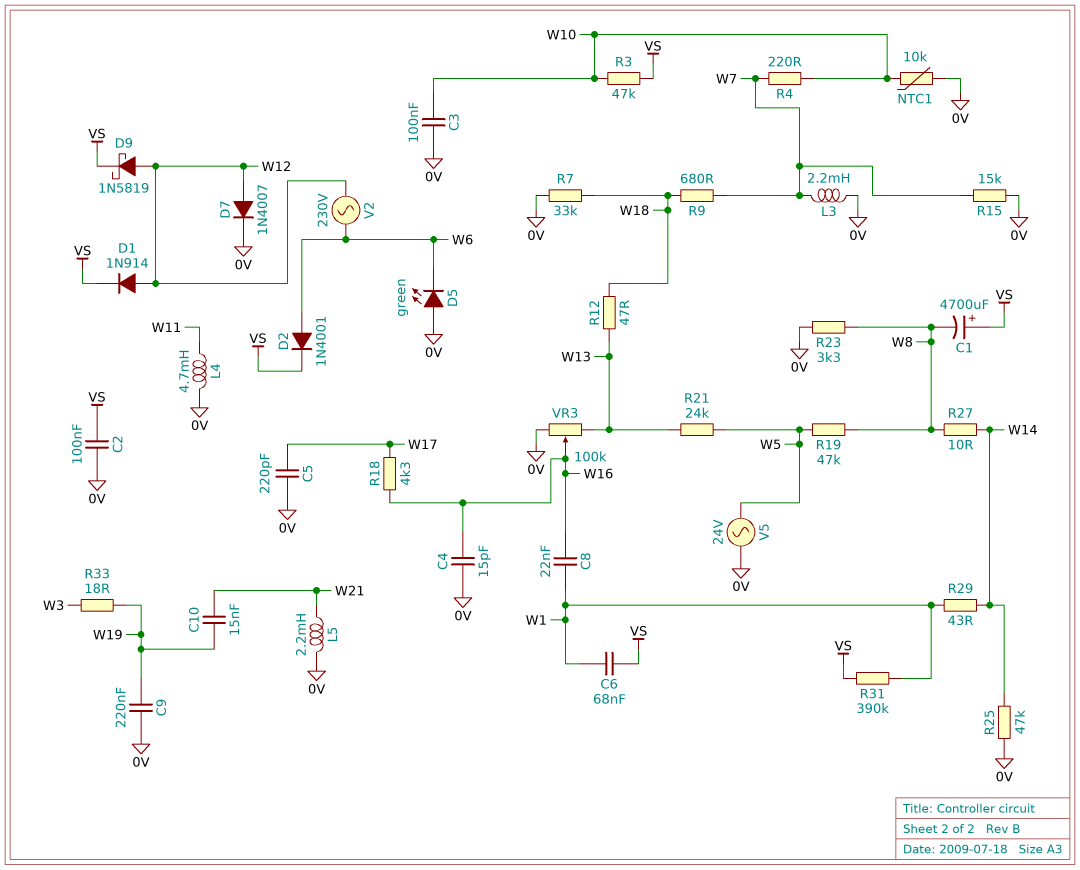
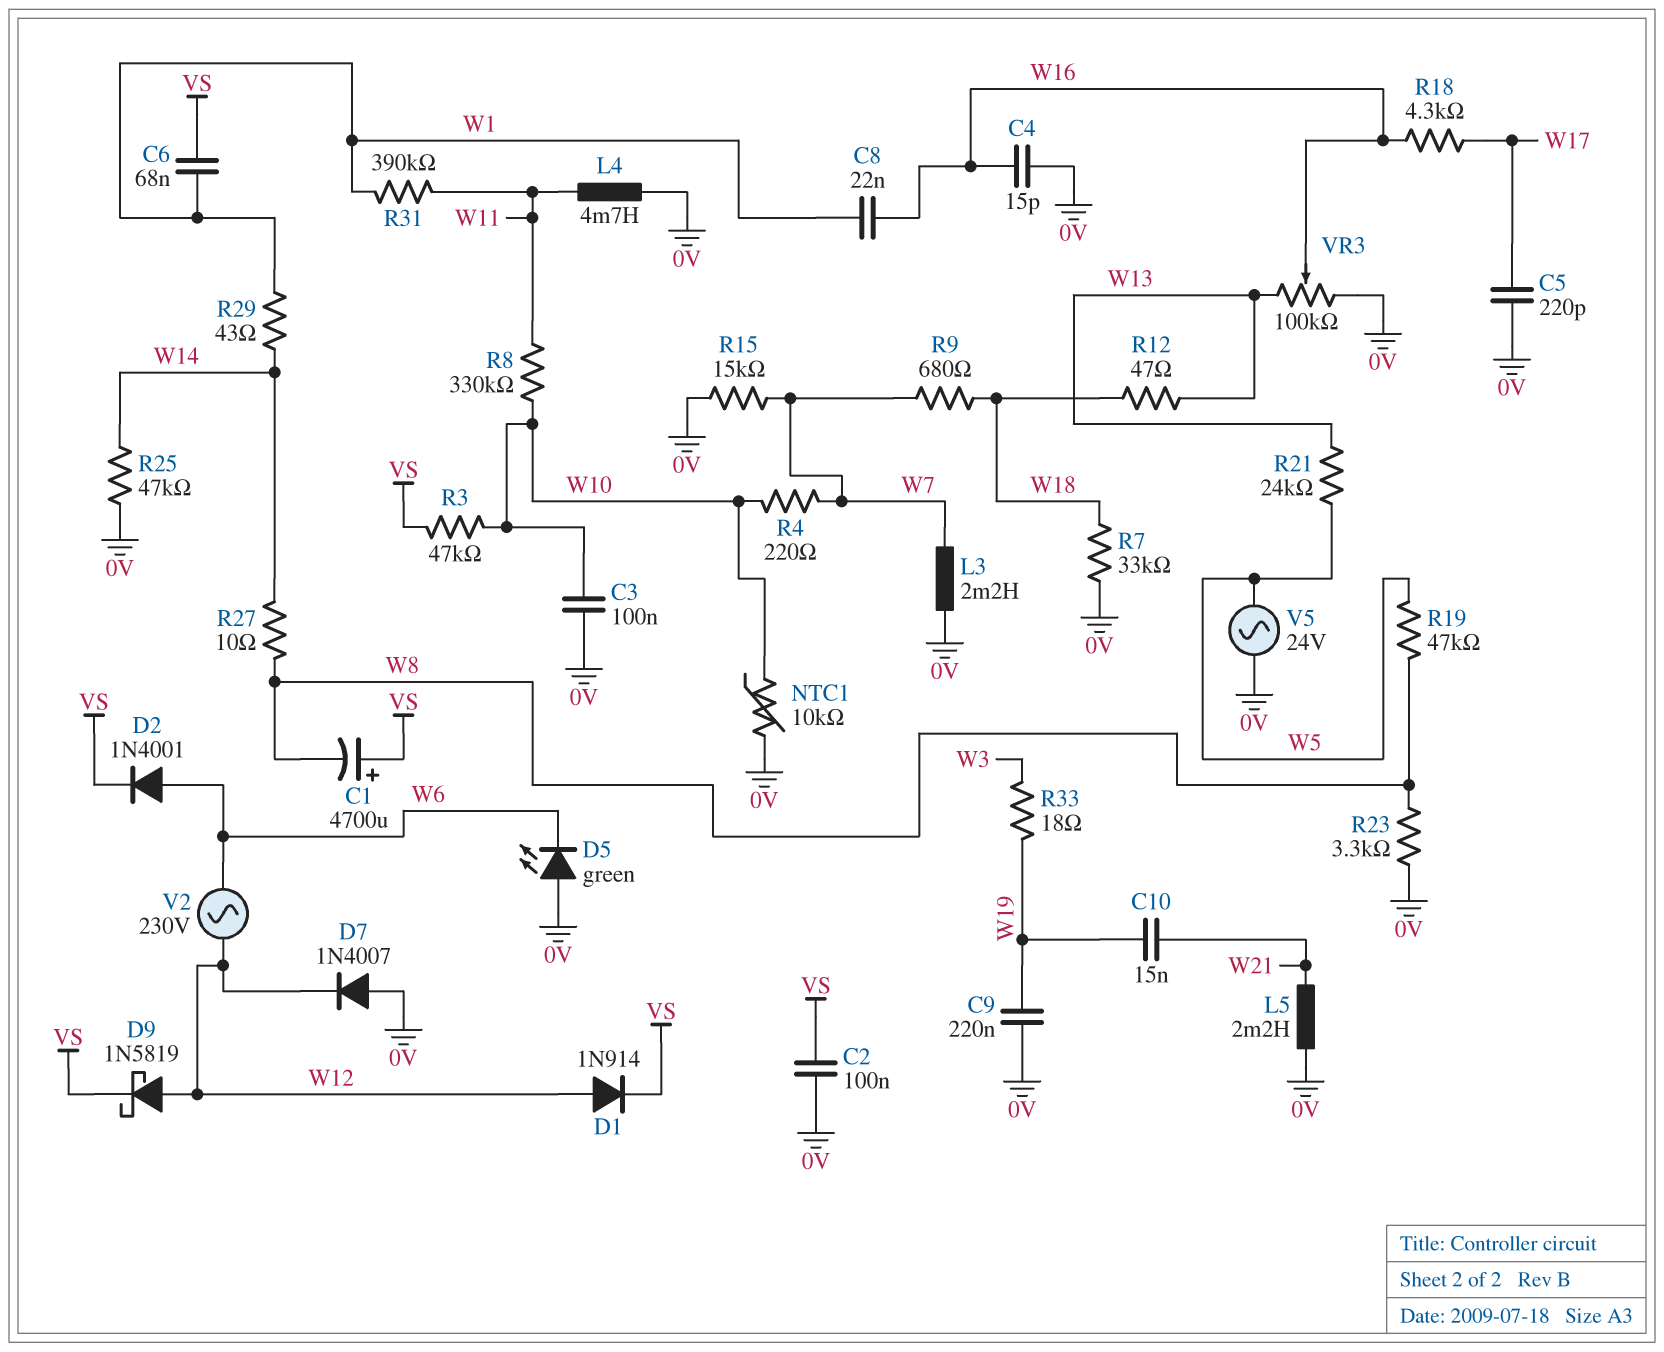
D7: diode 1N4007 (A W12, K 0V) -> diode 1N4007 (A 0V, K W12)
R8: none -> 330k (W10, W11)
R31: 390k (VS, W1) -> 390k (W1, W11)

